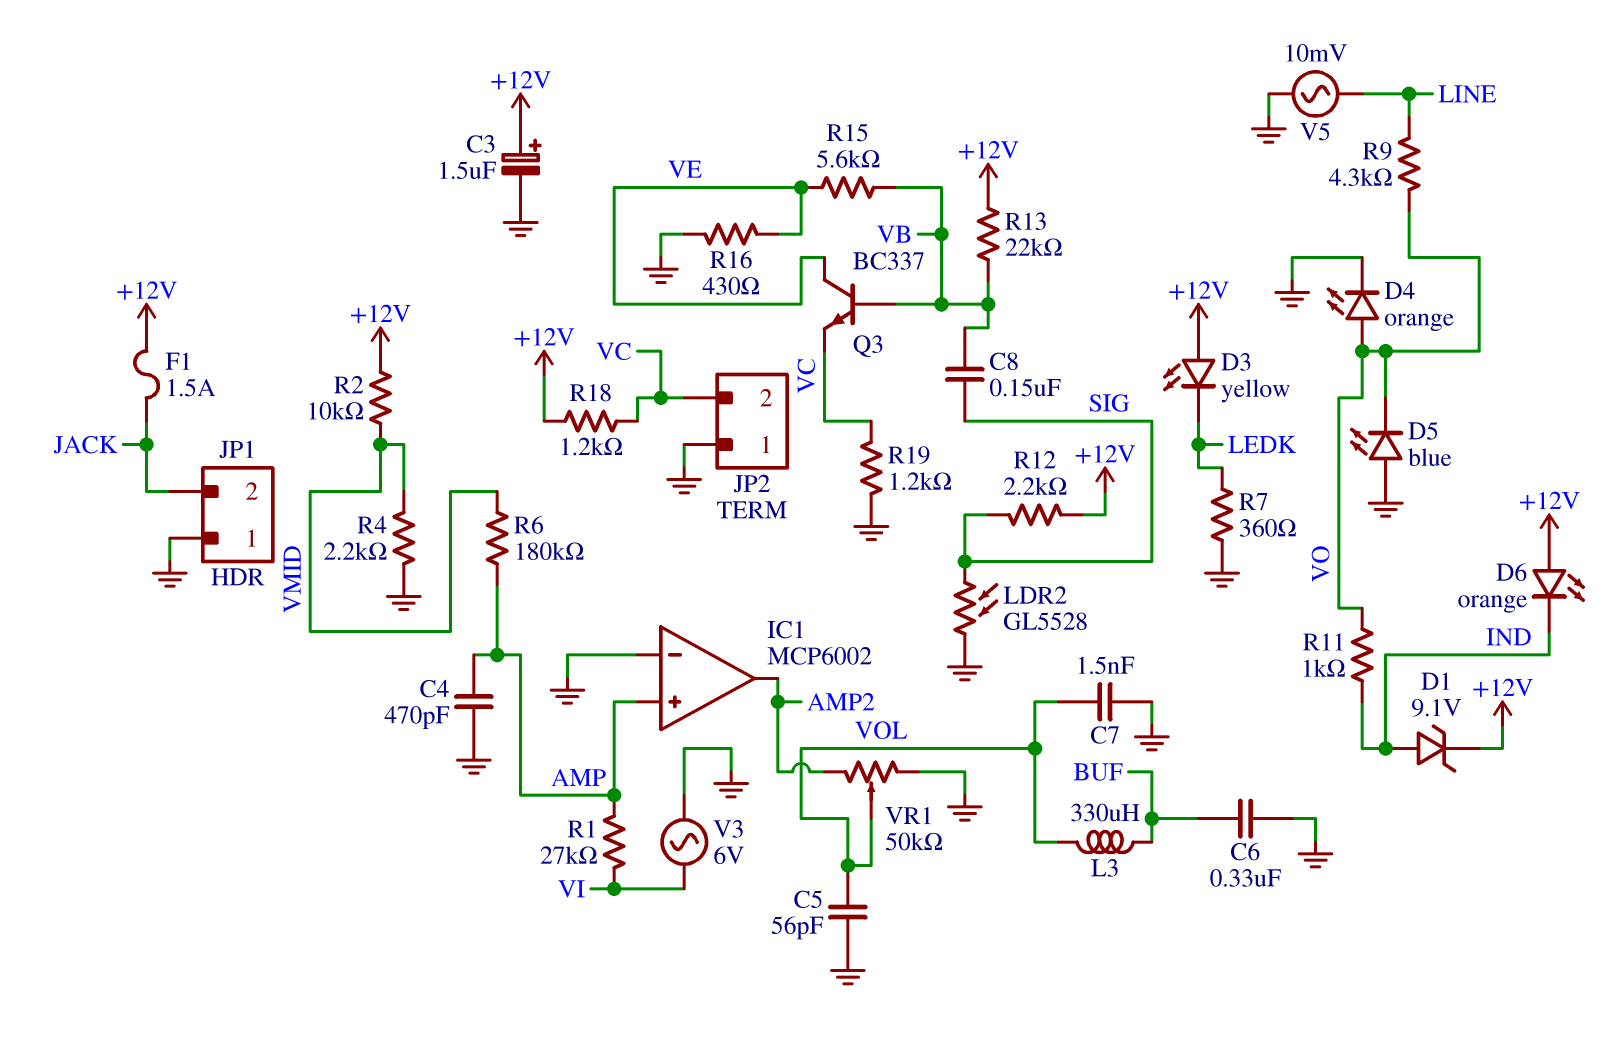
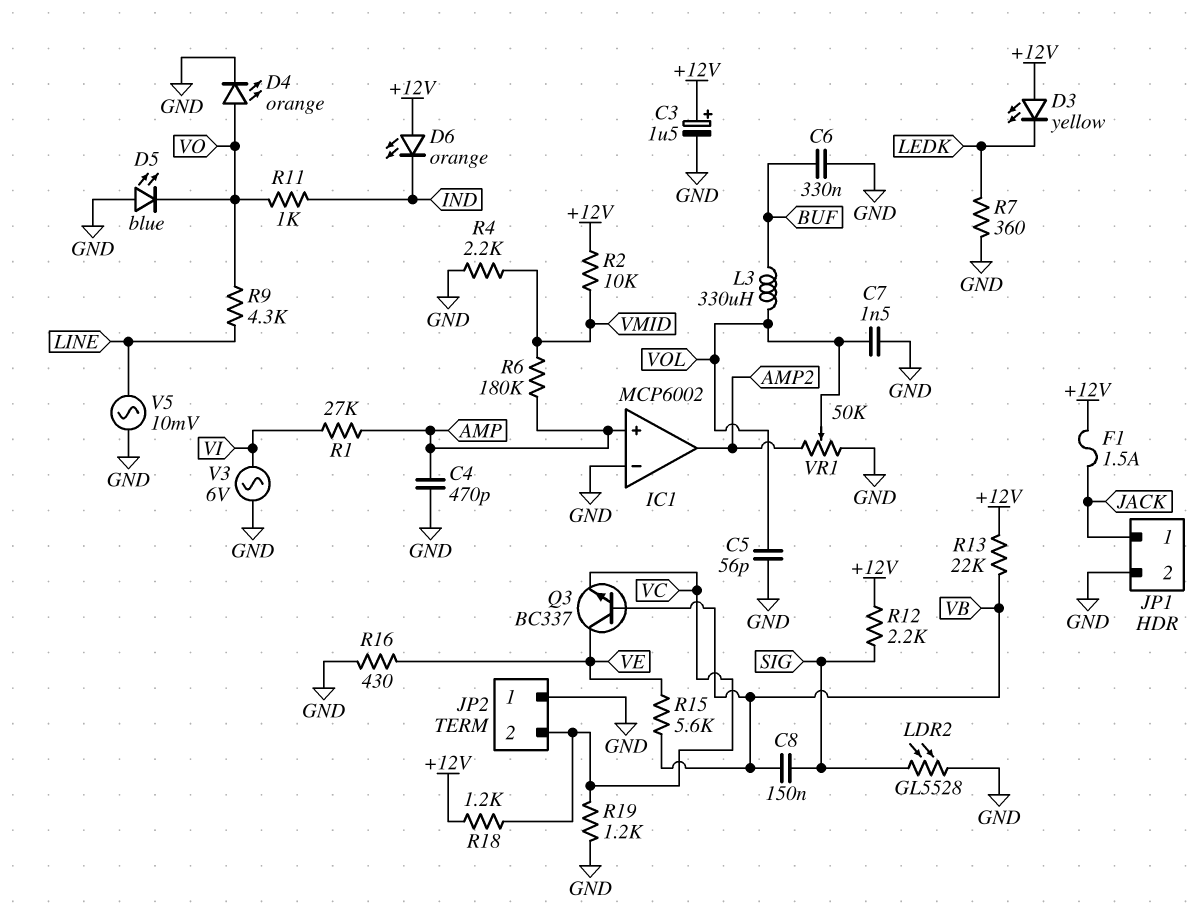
D1: zener 9.1V (A IND, K +12V) -> none
JP1 pin 1: GND -> JACK
JP1 pin 2: JACK -> GND

